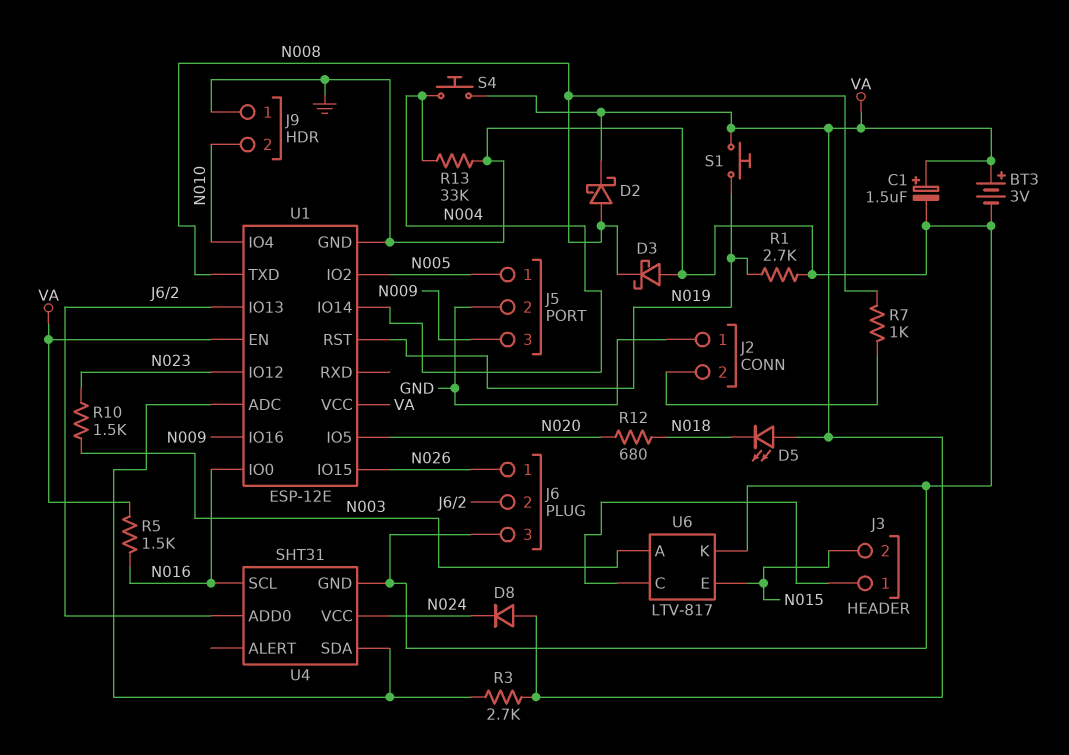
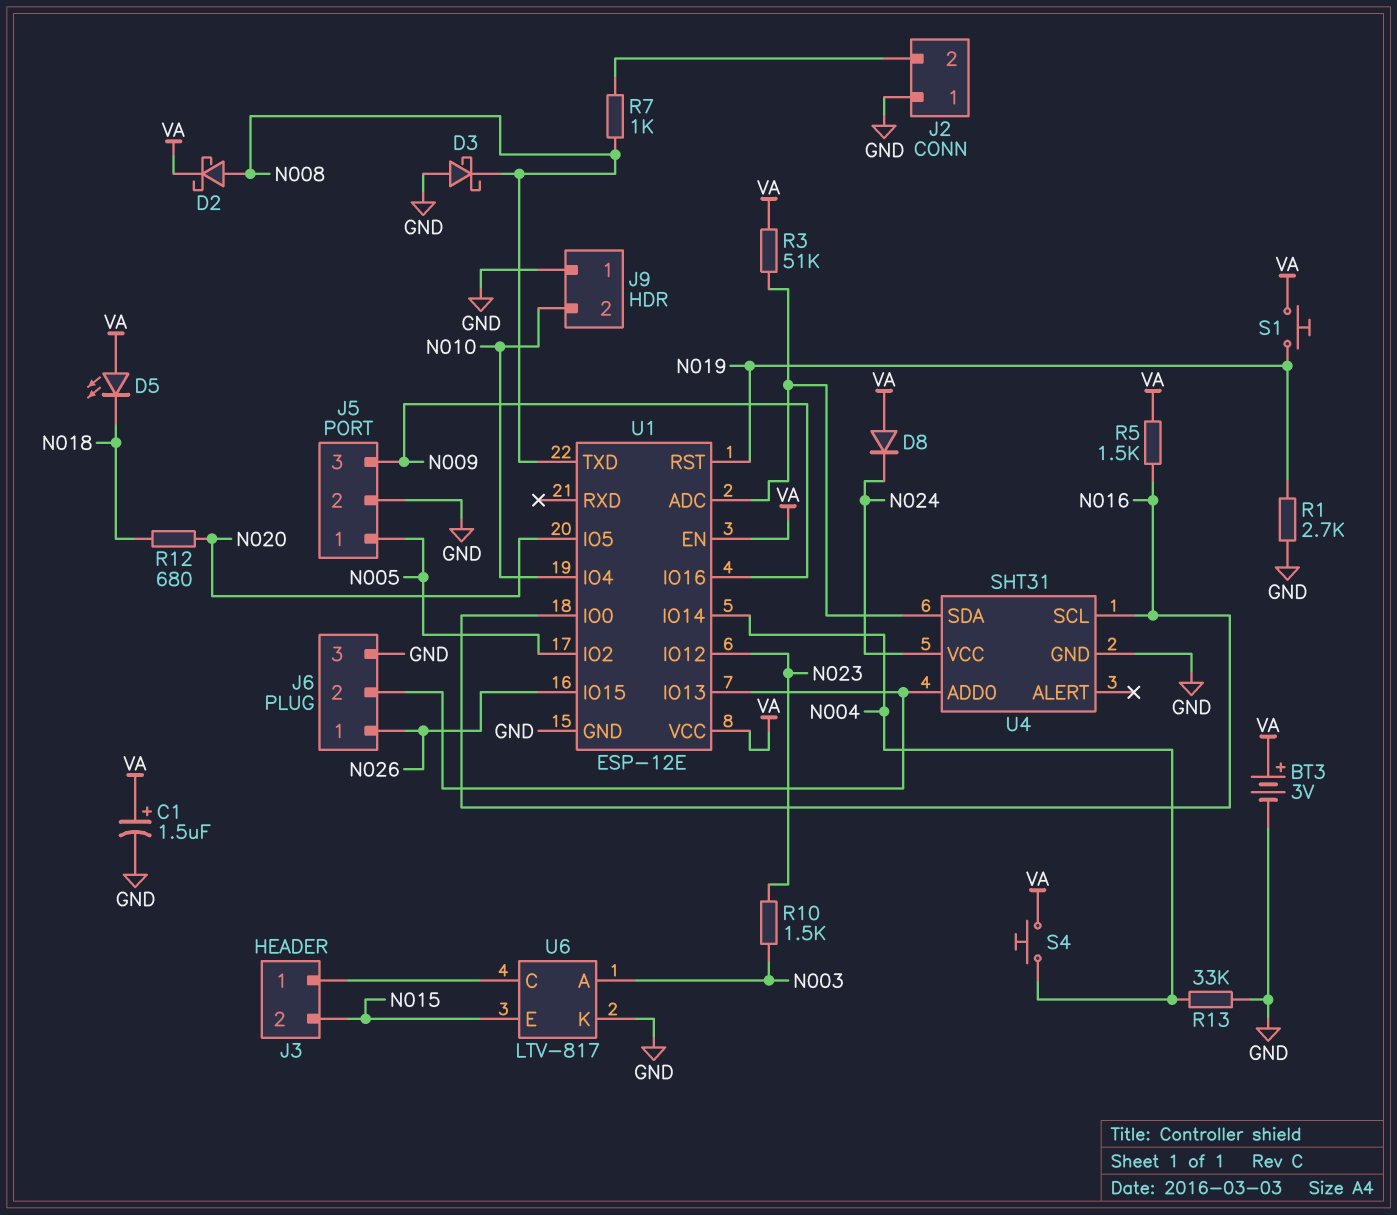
R3: 2.7k (U1/ADC, VA) -> 51k (U1/ADC, VA)

